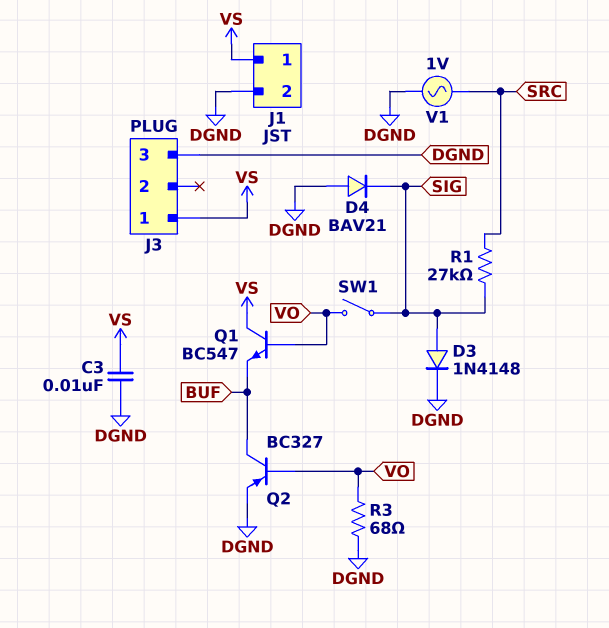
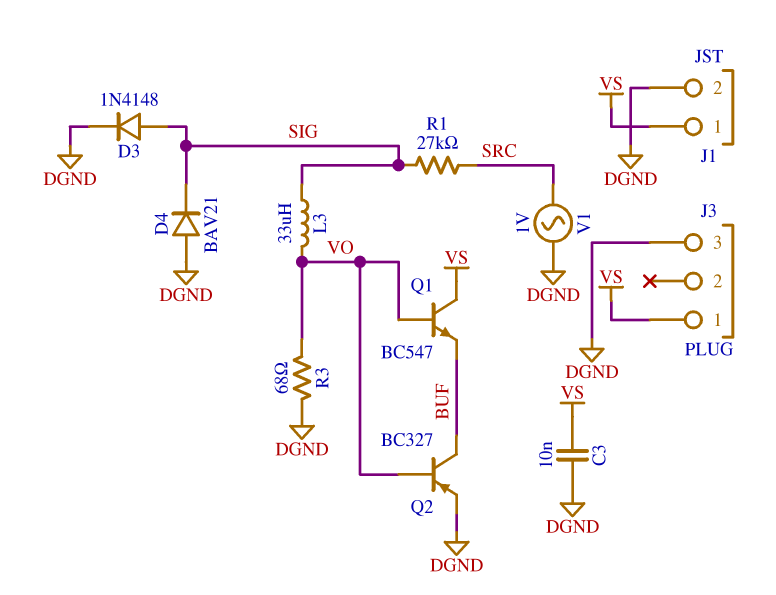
L3: none -> 33uH (SIG, VO)
SW1: switch (SIG, VO) -> none

